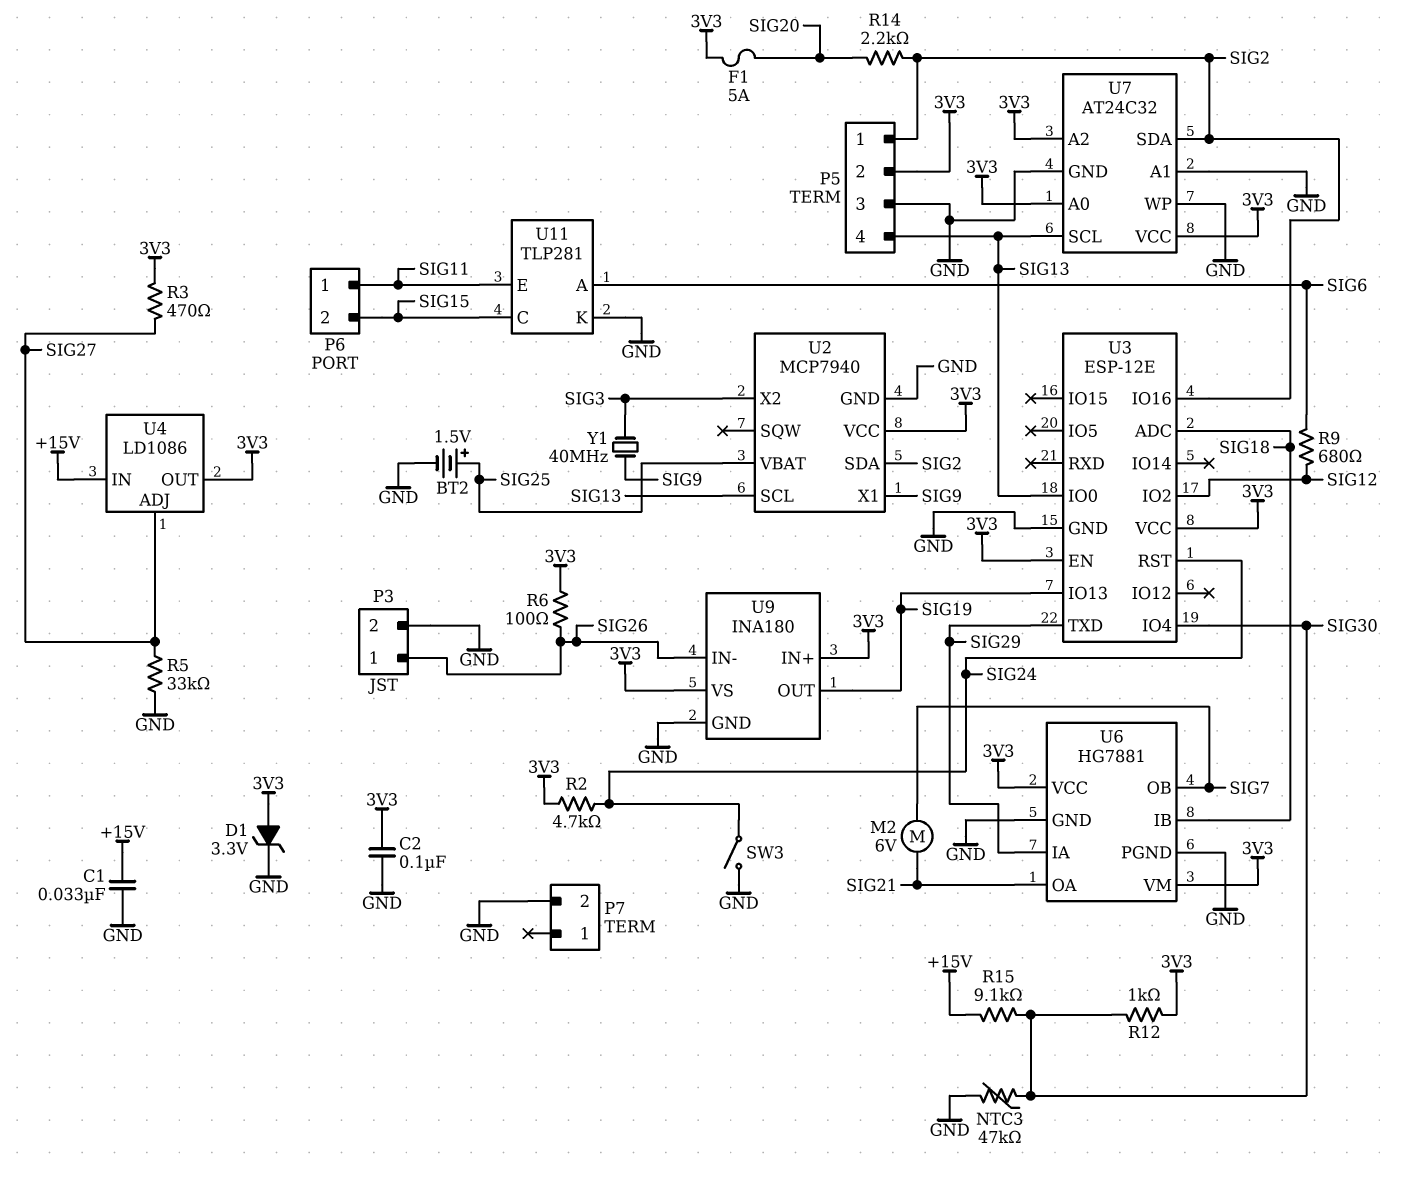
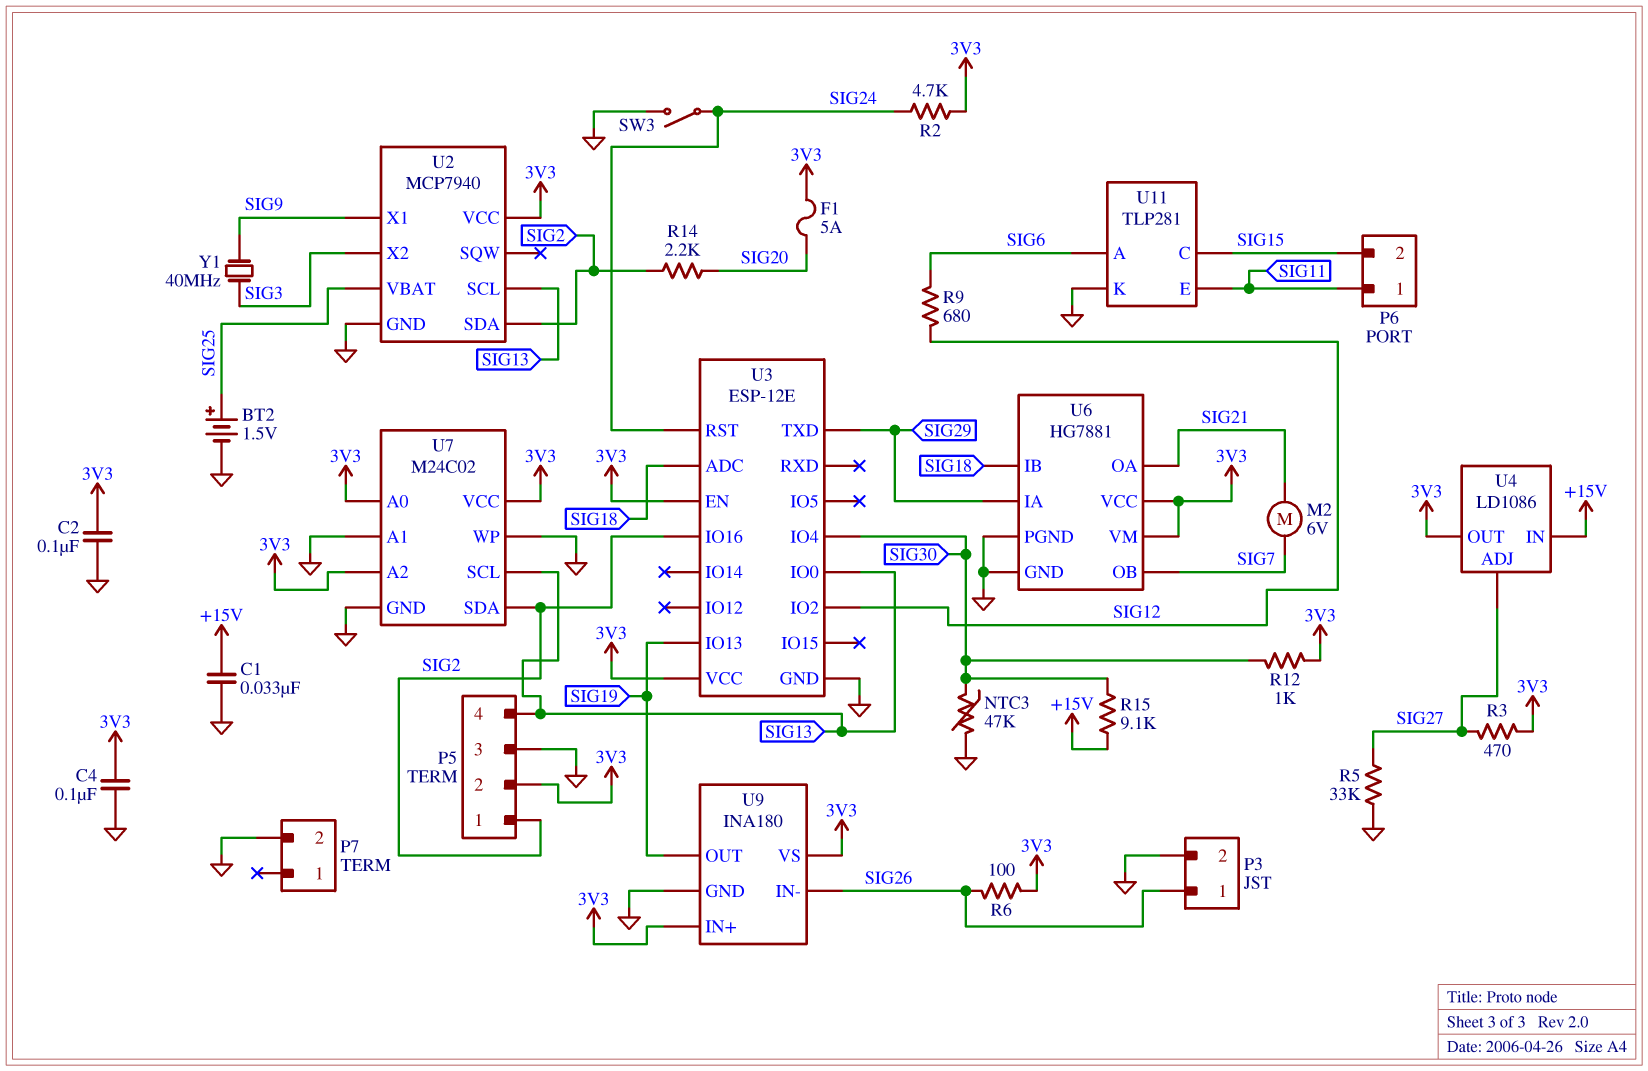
C4: none -> 100nF (3V3, GND)
D1: zener 3.3V (A 3V3, K GND) -> none
U7: AT24C32 -> M24C02

